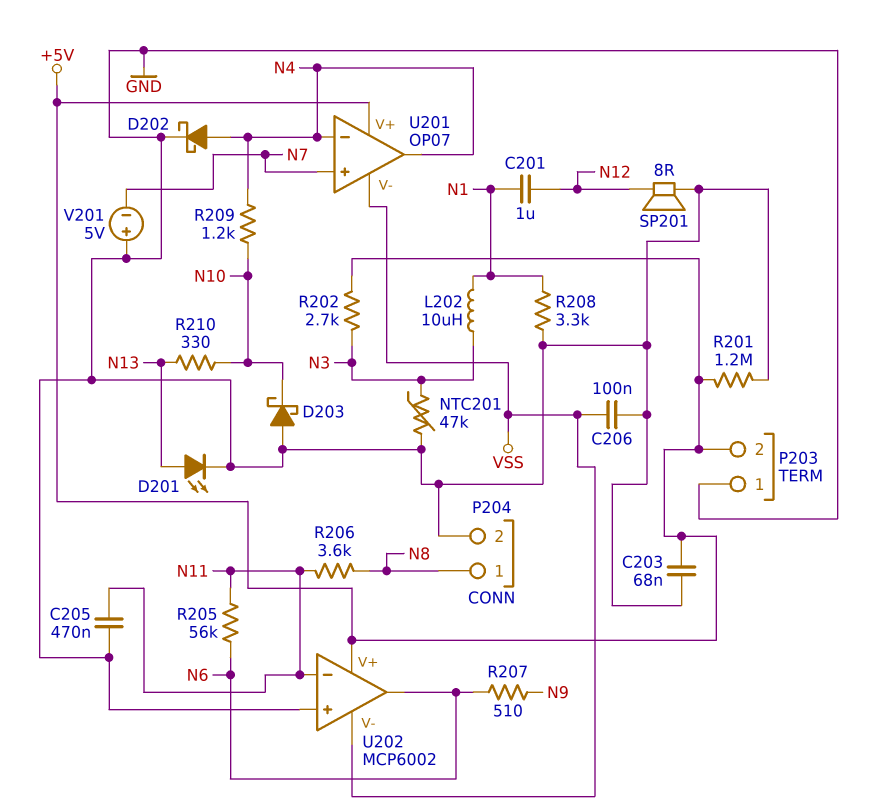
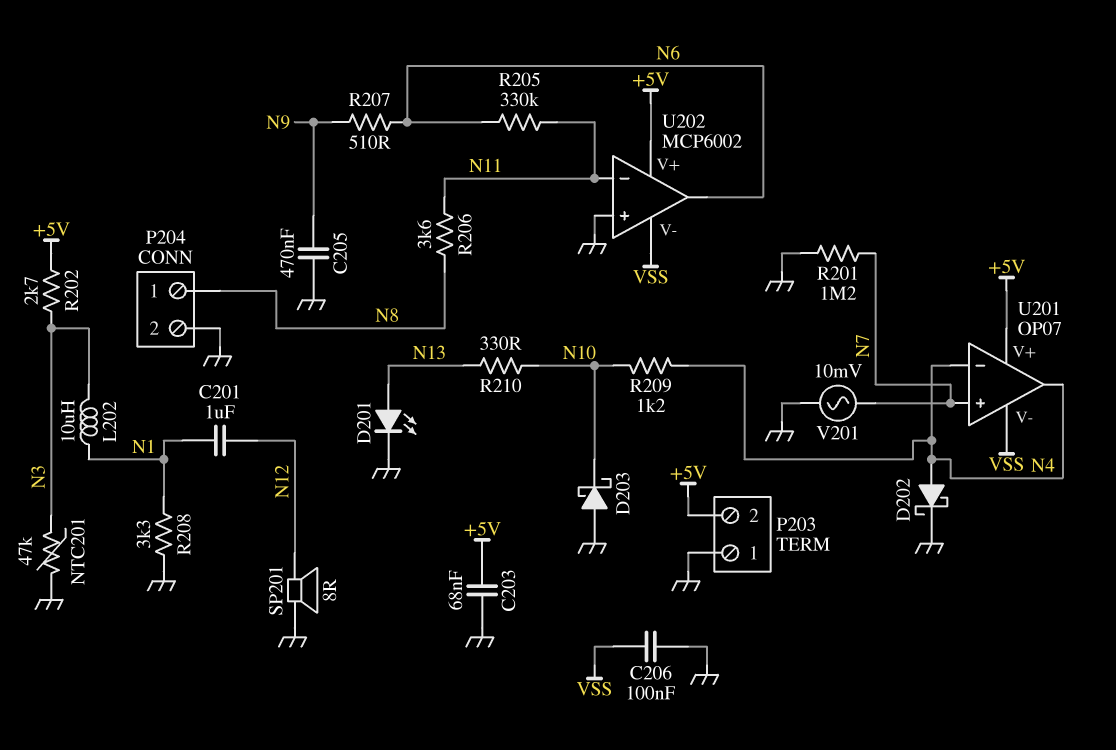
C205: 470nF (GND, N11) -> 470nF (GND, N9)
R201: 1.2M (+5V, GND) -> 1.2M (GND, N7)
R205: 56k (N6, N11) -> 330k (N6, N11)
V201: 5V (plus GND, minus N7) -> AC 10mV (GND, N7)

